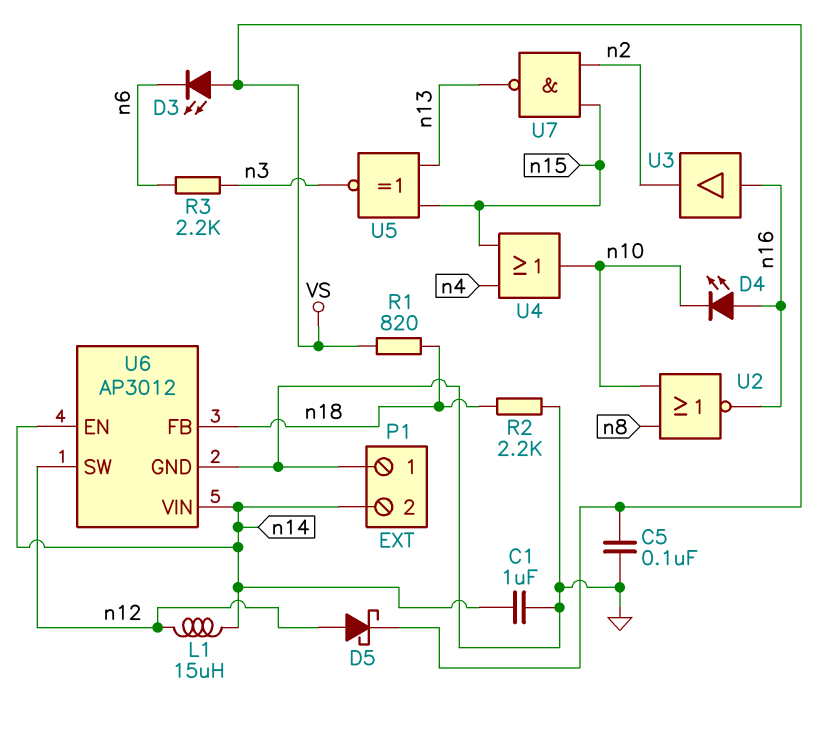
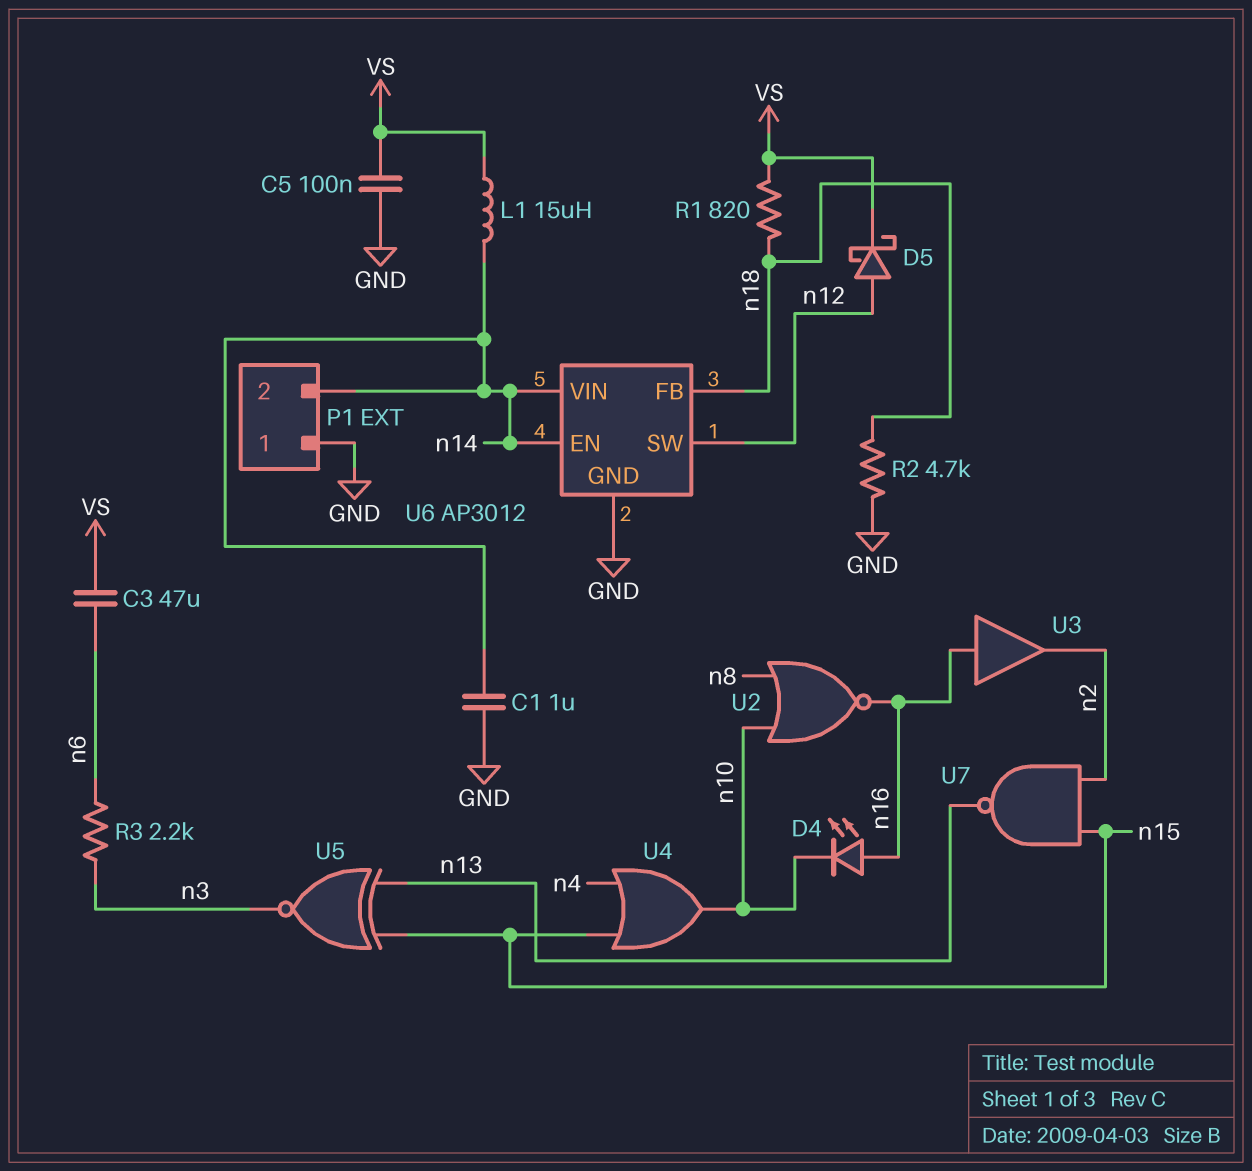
C3: none -> 47uF (VS, n6)
D3: LED (A VS, K n6) -> none
L1: 15uH (n12, n14) -> 15uH (VS, n14)
R2: 2.2k (GND, n18) -> 4.7k (GND, n18)

